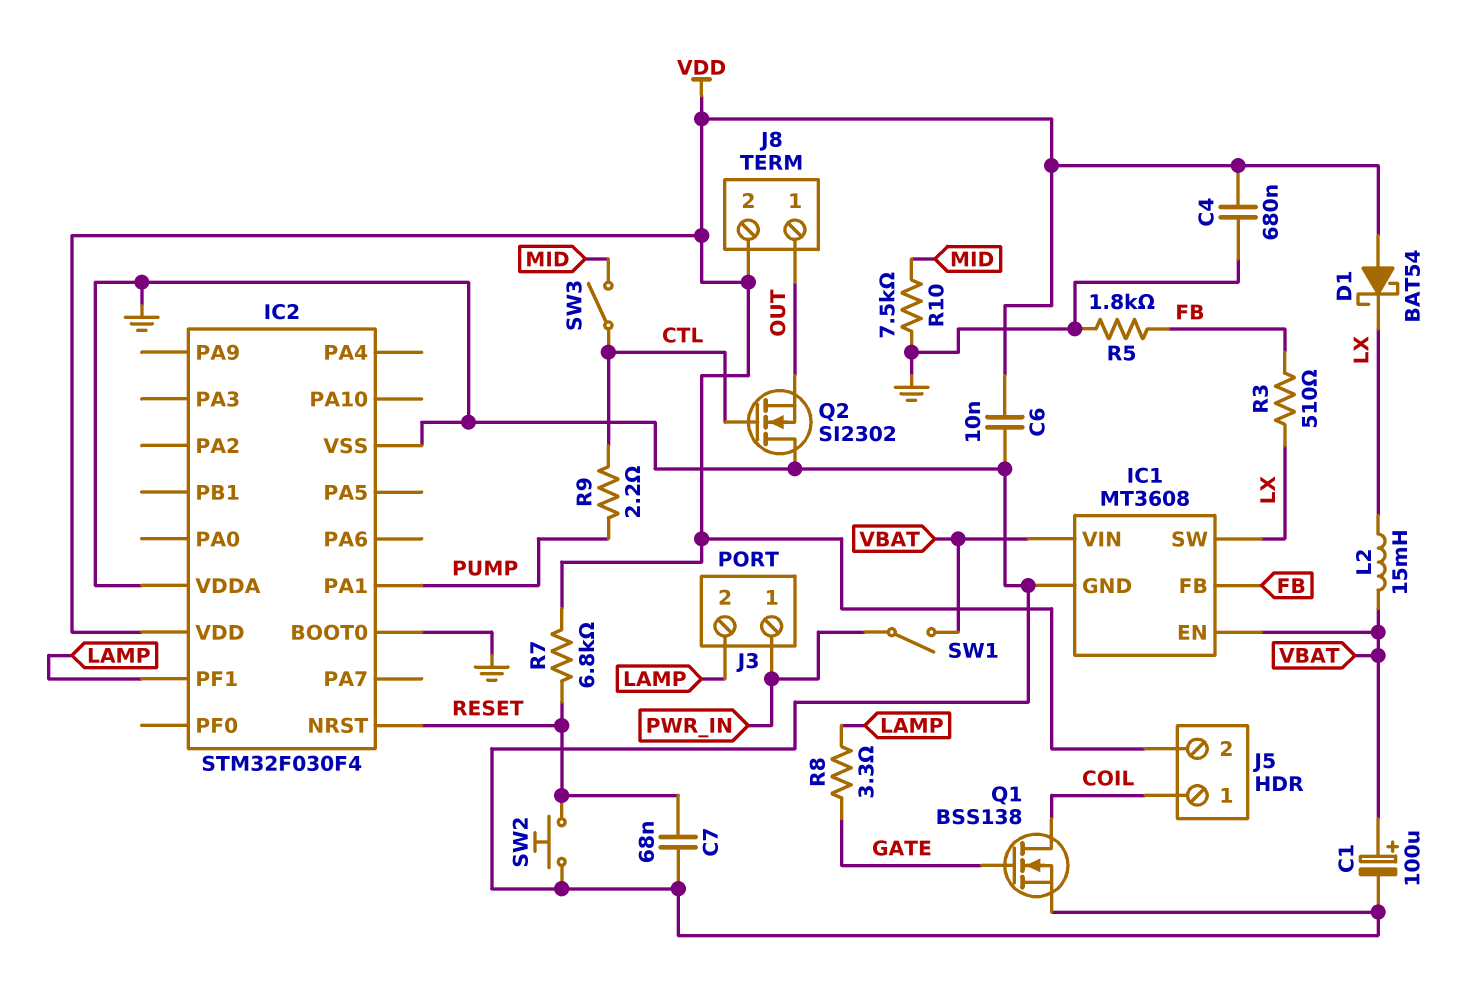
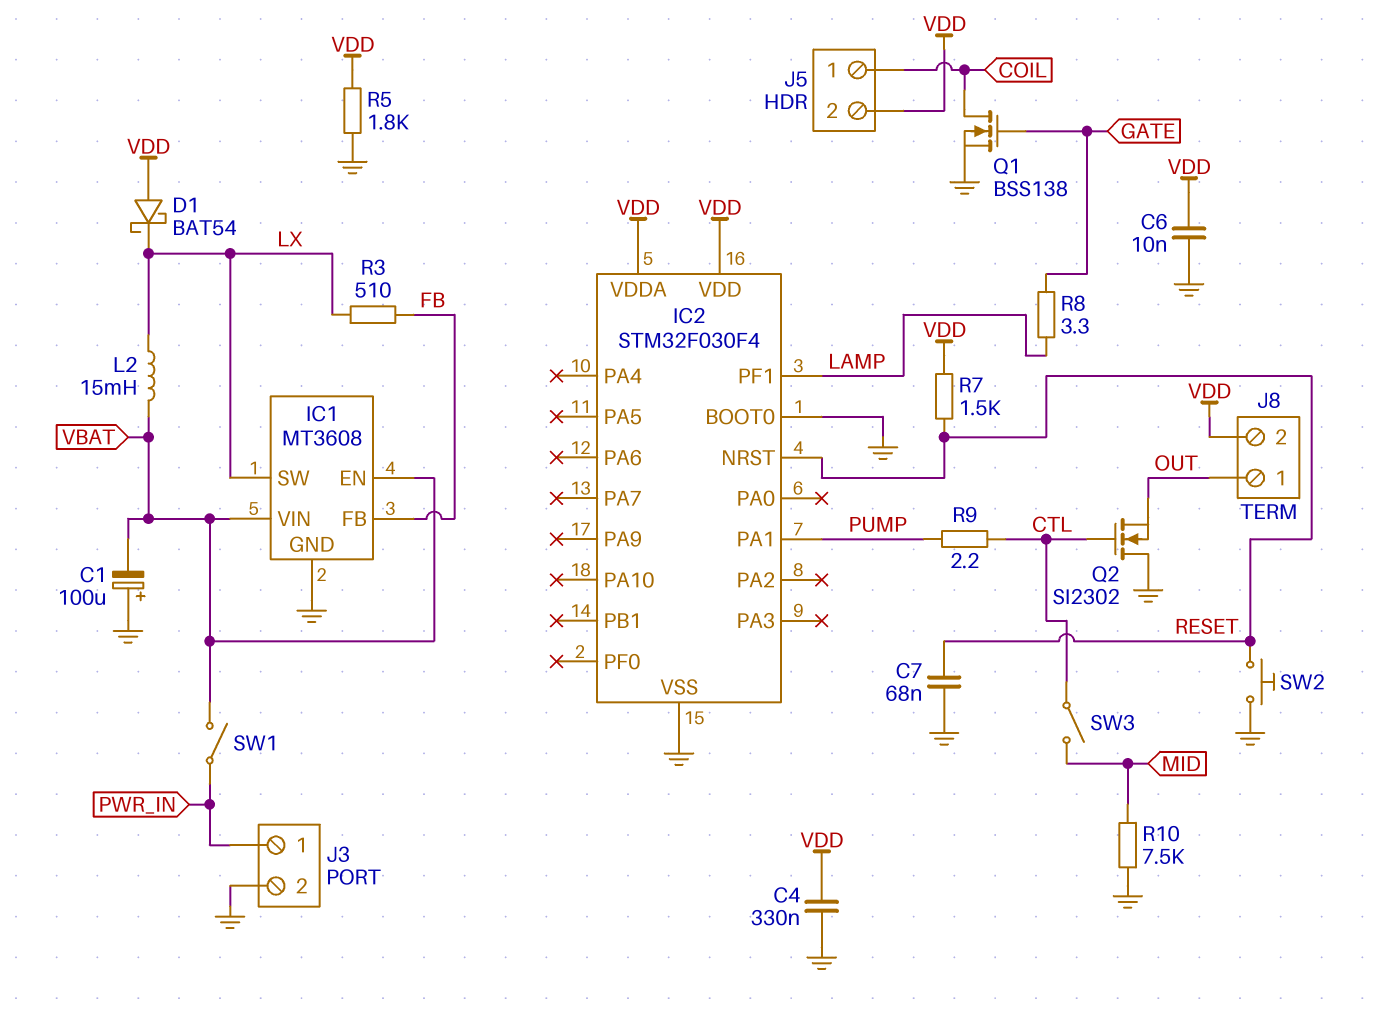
C1: 100uF (plus VBAT, minus GND) -> 100uF (plus GND, minus VBAT)
C4: 680nF (GND, VDD) -> 330nF (GND, VDD)
IC2 pin VDDA: GND -> VDD
J3 pin 2: LAMP -> GND
R5: 1.8k (FB, GND) -> 1.8k (GND, VDD)
R7: 6.8k (RESET, VDD) -> 1.5k (RESET, VDD)

